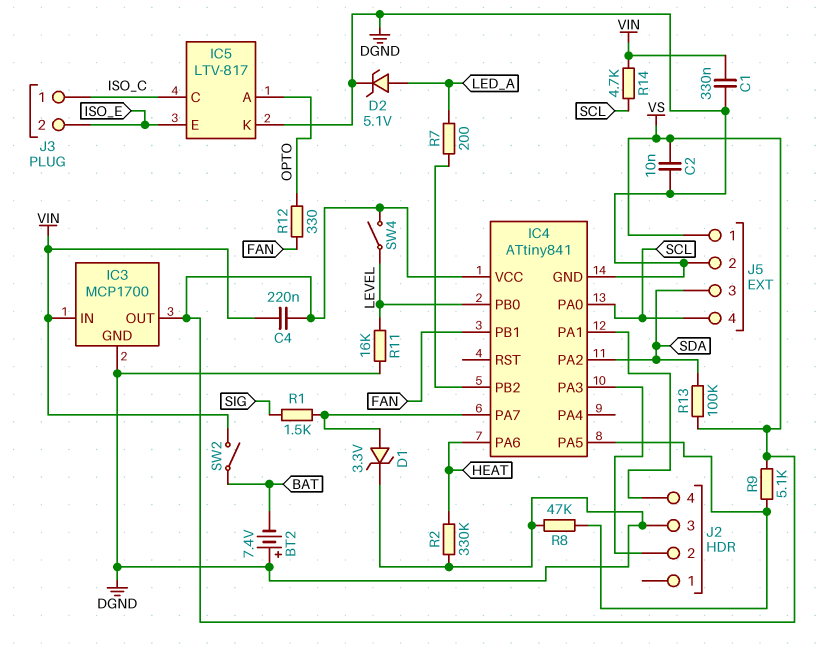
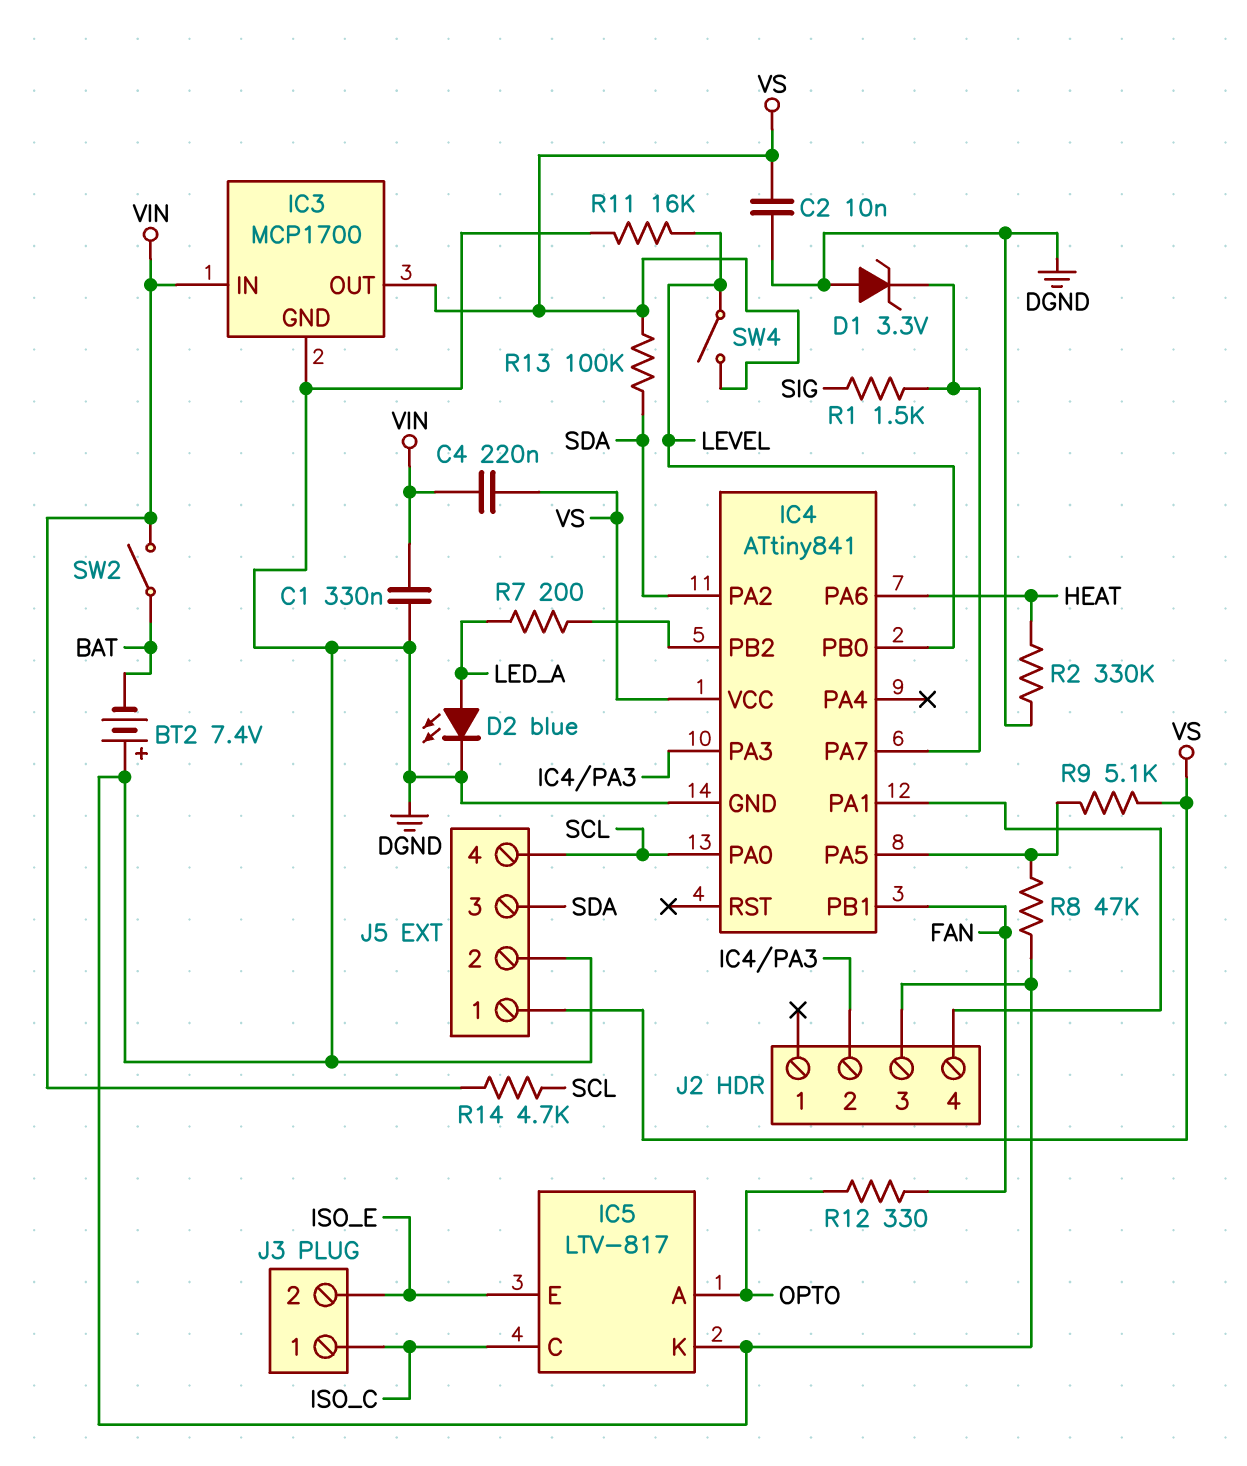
D1: zener 3.3V (A IC4/PA7, K DGND) -> zener 3.3V (A DGND, K IC4/PA7)
D2: zener 5.1V (A LED_A, K DGND) -> LED blue (A LED_A, K DGND)

